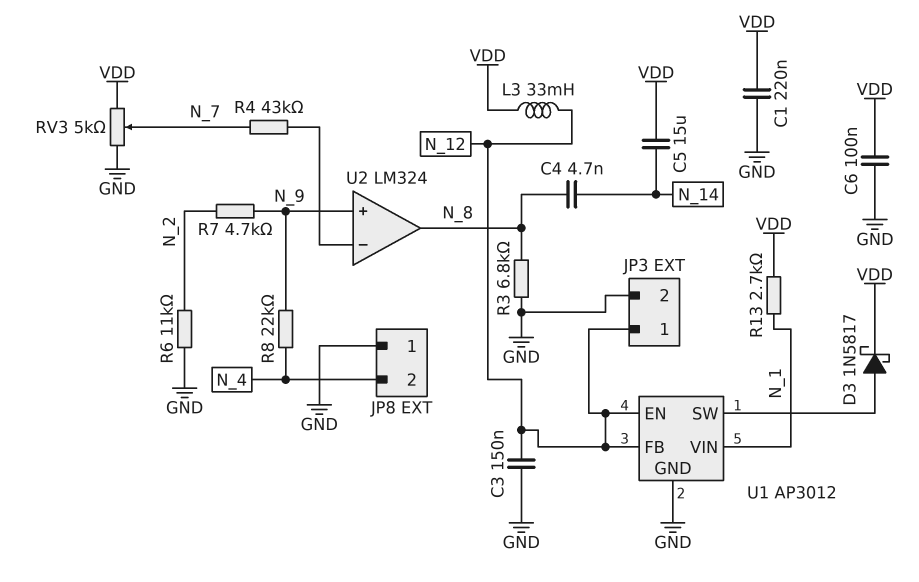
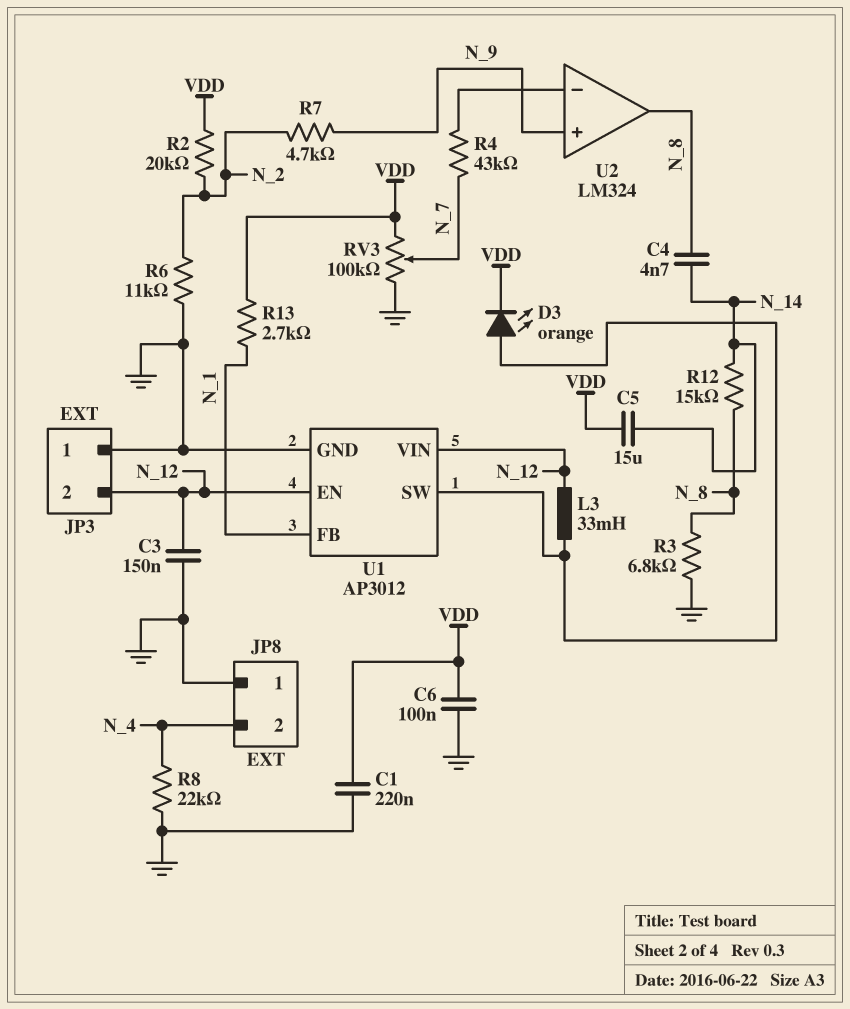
D3: schottky 1N5817 (A U1/SW, K VDD) -> LED orange (A U1/SW, K VDD)
JP3 pin 1: N_12 -> GND
JP3 pin 2: GND -> N_12
L3: 33mH (N_12, VDD) -> 33mH (N_12, U1/SW)
R2: none -> 20k (N_2, VDD)
R8: 22k (N_4, N_9) -> 22k (GND, N_4)
R12: none -> 15k (N_8, N_14)
RV3: 5k (GND, VDD, wiper N_7) -> 100k (GND, VDD, wiper N_7)
U1 pin FB: N_12 -> N_1
U1 pin VIN: N_1 -> N_12

